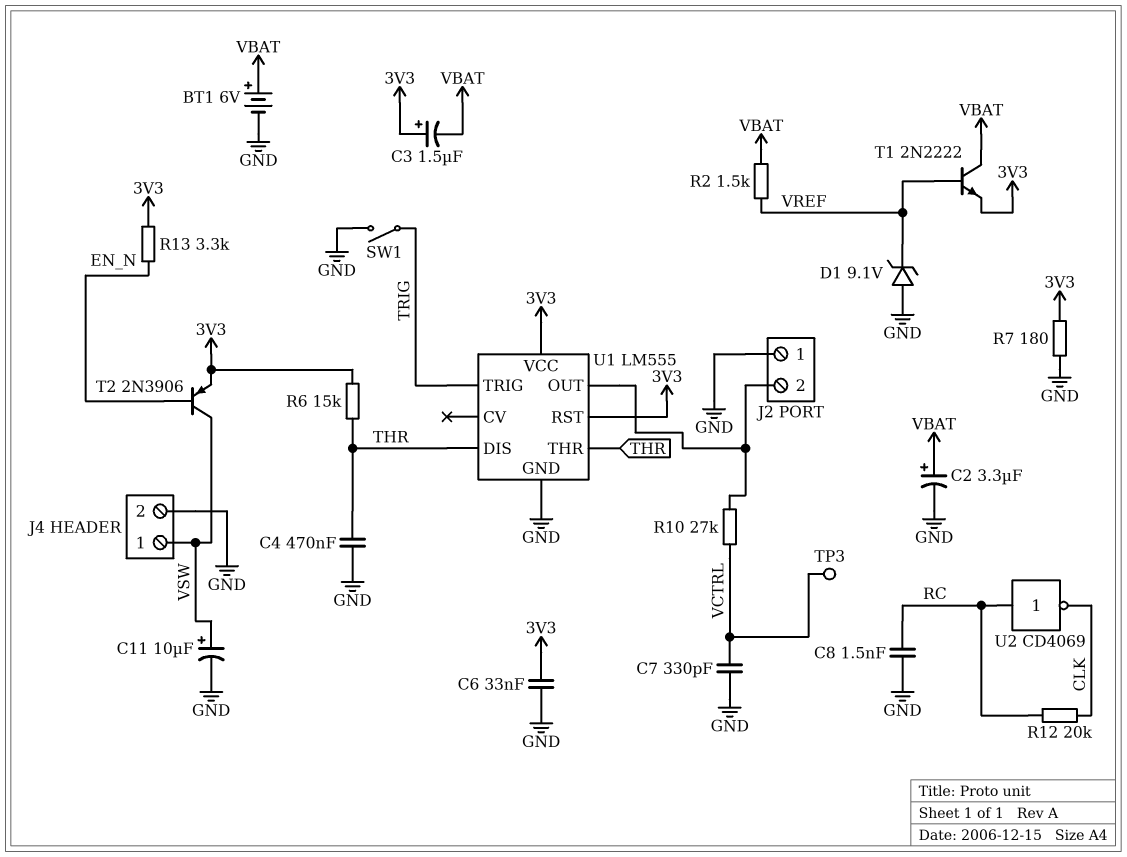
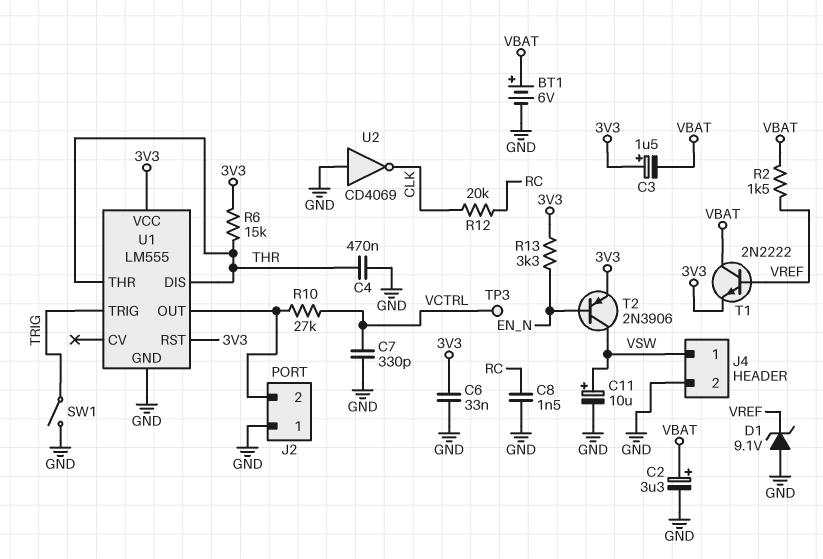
R7: 180 (3V3, GND) -> none
U2: NOT CD4069 (in RC, out CLK) -> NOT CD4069 (in GND, out CLK)

